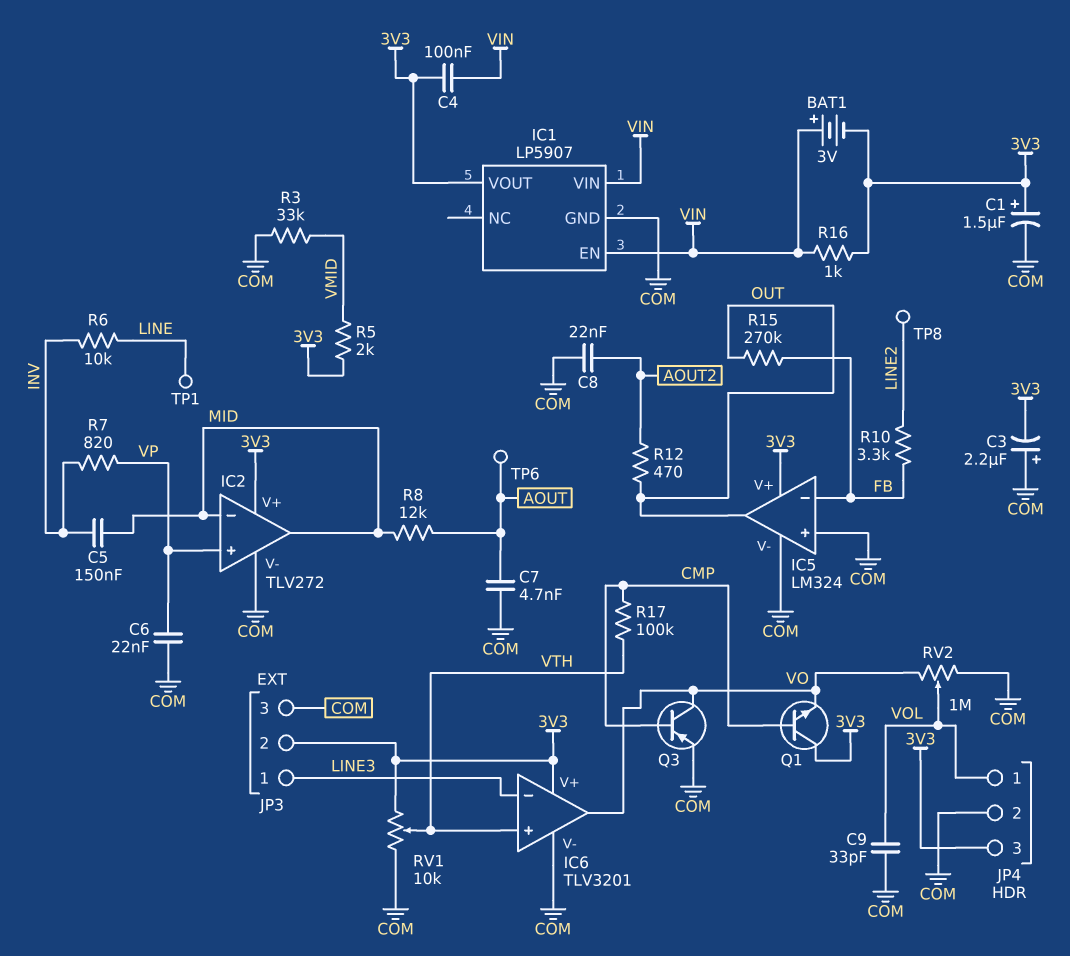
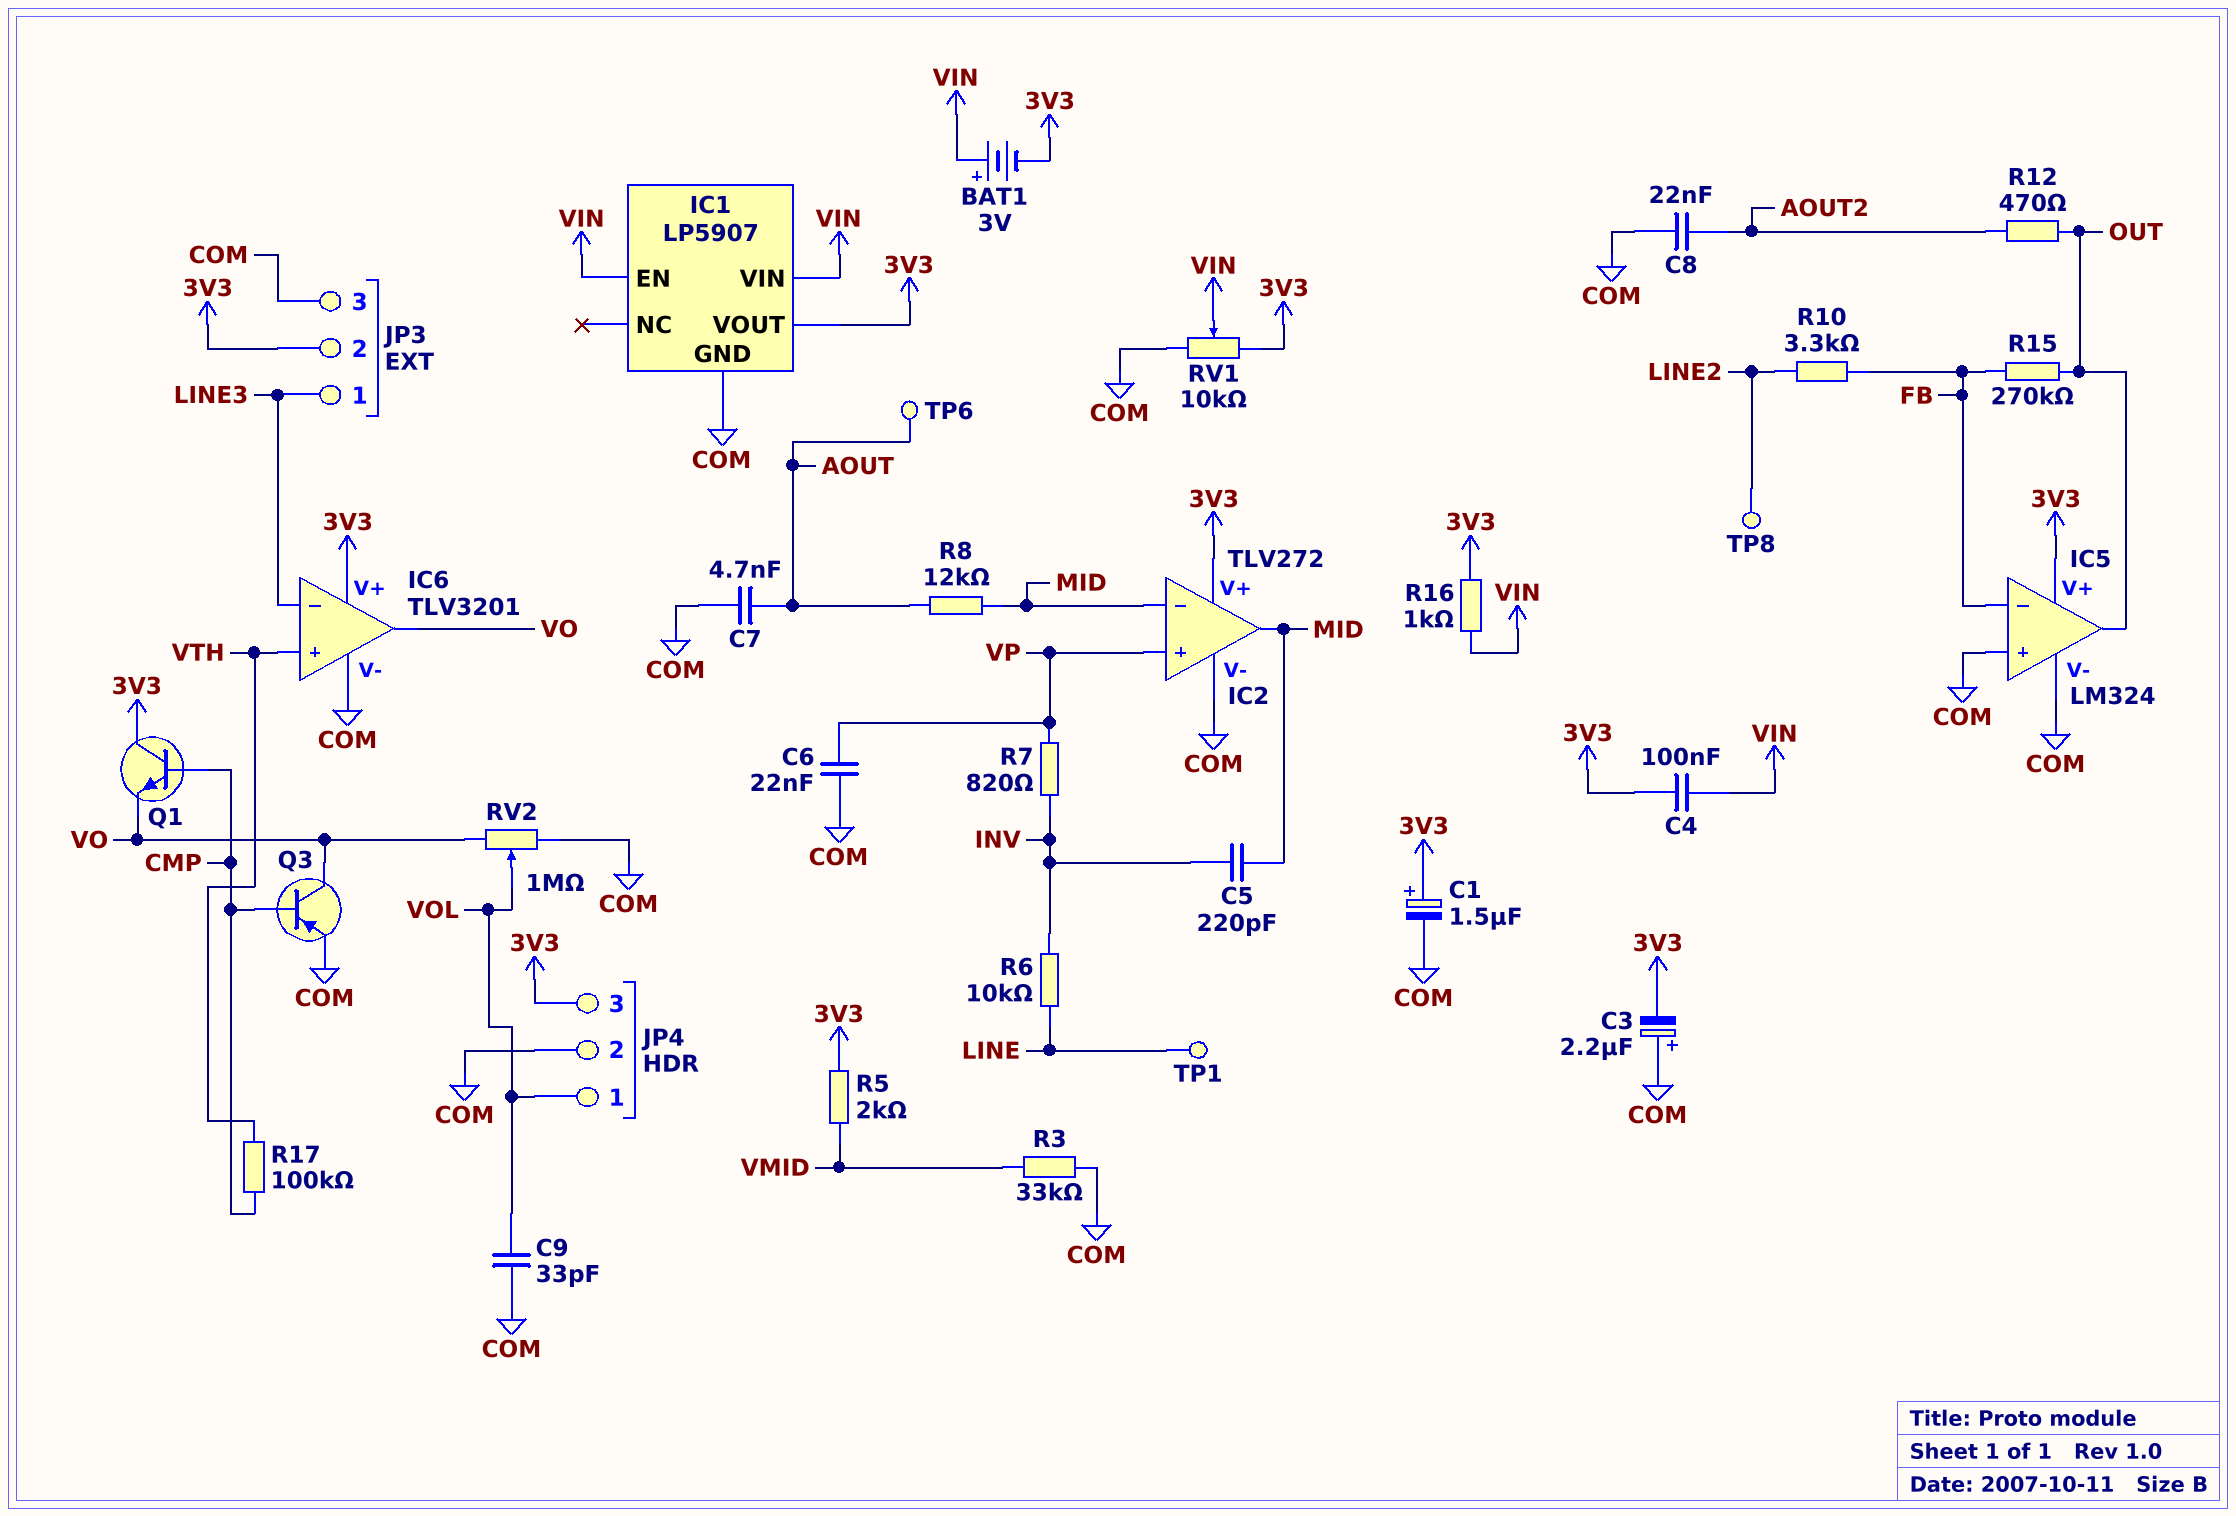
C5: 150nF (INV, MID) -> 220pF (INV, MID)
RV1: 10k (3V3, COM, wiper VTH) -> 10k (3V3, COM, wiper VIN)

